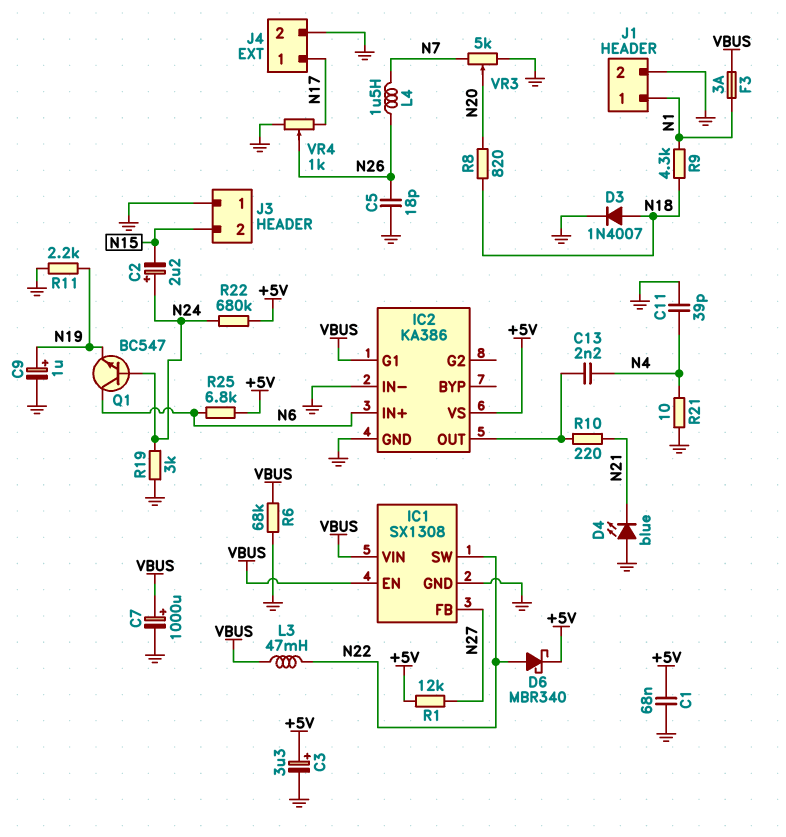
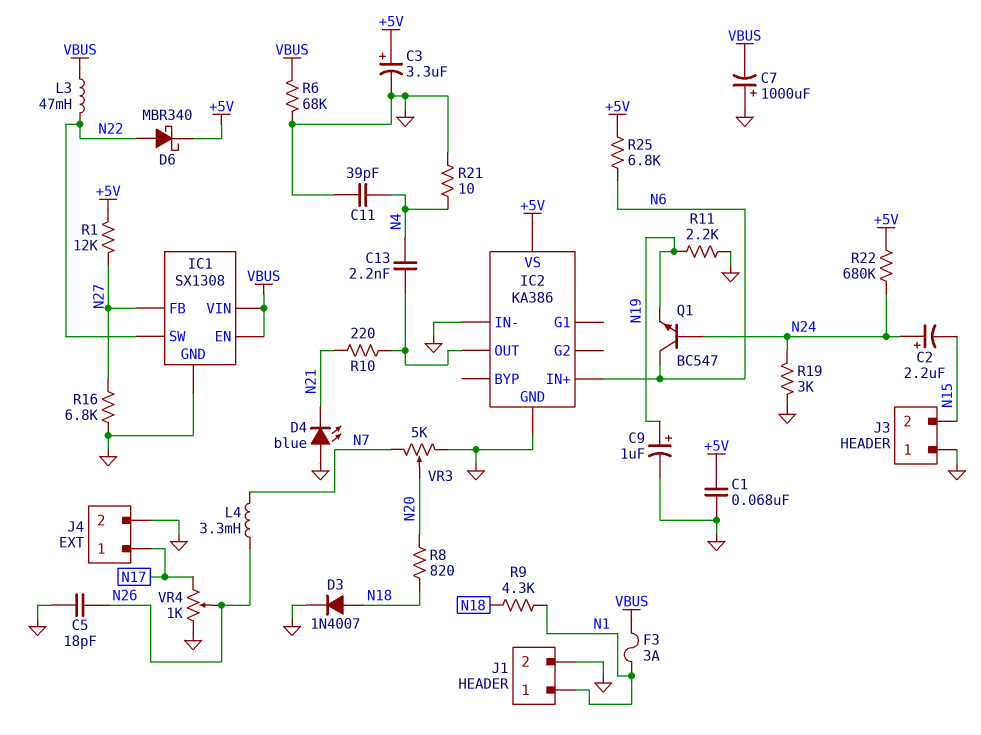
C7: 1000uF (plus VBUS, minus GND) -> 1000uF (plus GND, minus VBUS)
IC2 pin G1: VBUS -> none
L4: 1.5uH (N7, N26) -> 3.3mH (N7, N26)
R16: none -> 6.8k (GND, N27)

